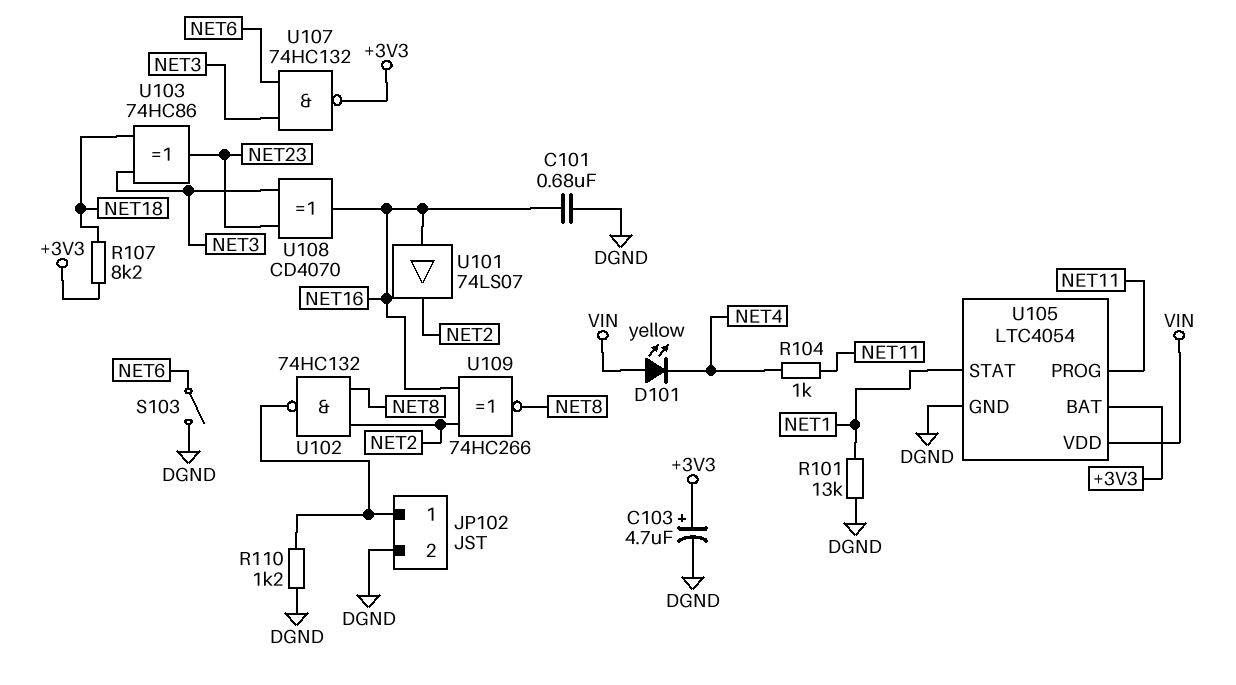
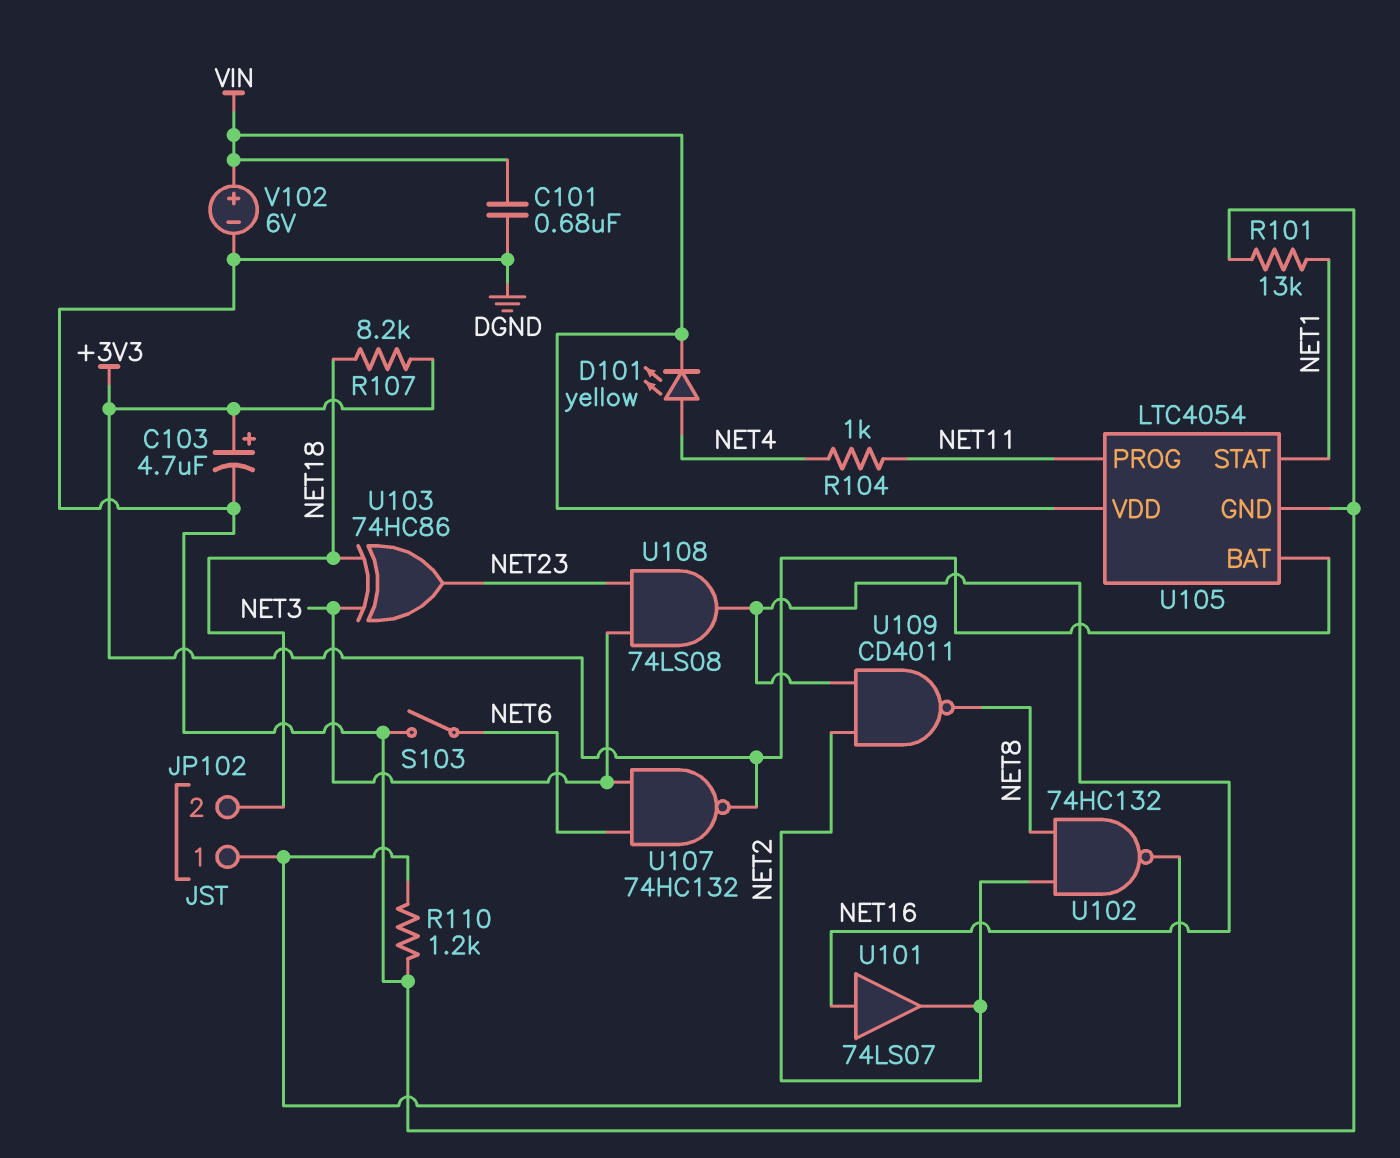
C101: 680nF (DGND, NET16) -> 680nF (DGND, VIN)
D101: LED yellow (A VIN, K NET4) -> LED yellow (A NET4, K VIN)
JP102 pin 2: DGND -> NET18
U108: XOR CD4070 (in NET3, in NET23, out NET16) -> AND 74LS08 (in NET3, in NET23, out NET16)
U109: XNOR 74HC266 (in NET2, in NET16, out NET8) -> NAND CD4011 (in NET2, in NET16, out NET8)
V102: none -> 6V (plus VIN, minus DGND)

